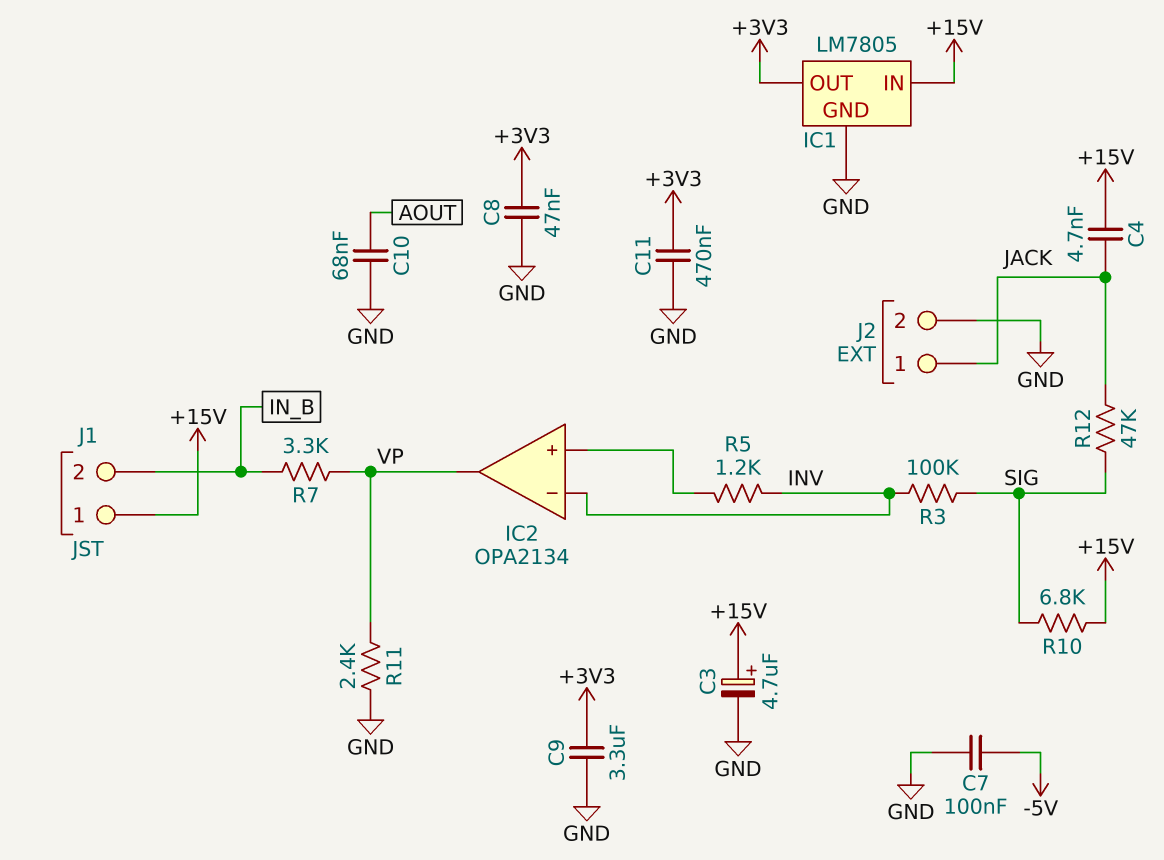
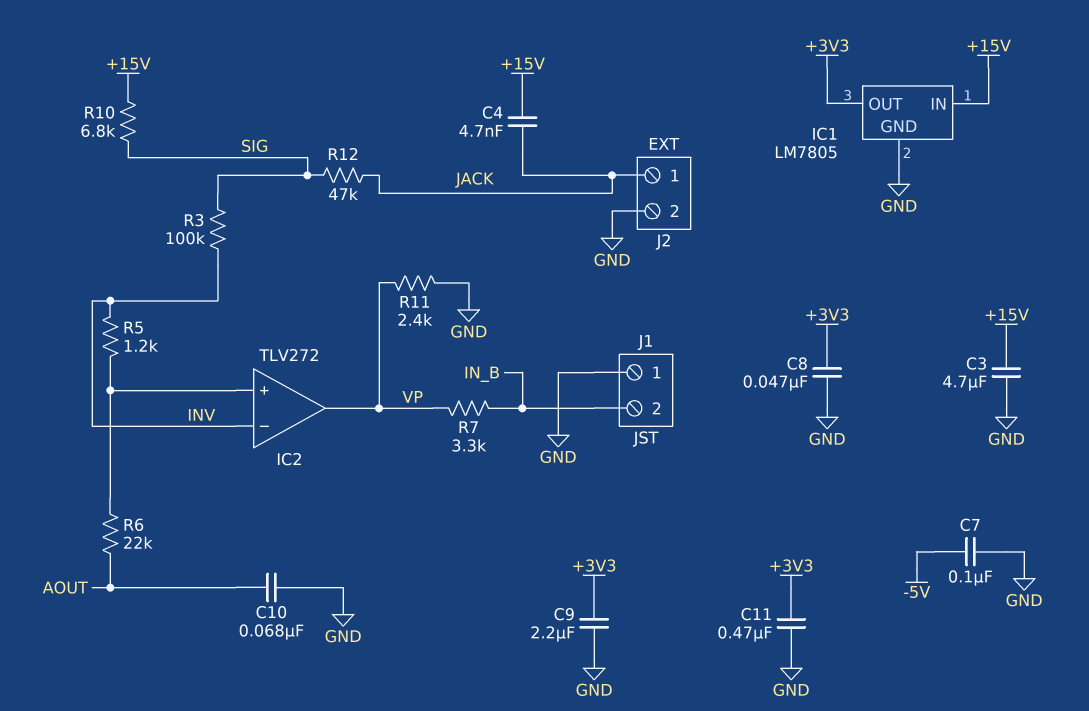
C3: 4.7uF (plus +15V, minus GND) -> 4.7uF (+15V, GND)
C9: 3.3uF (+3V3, GND) -> 2.2uF (+3V3, GND)
IC2: OPA2134 -> TLV272
J1 pin 1: +15V -> GND
R6: none -> 22k (AOUT, IC2/in+)

